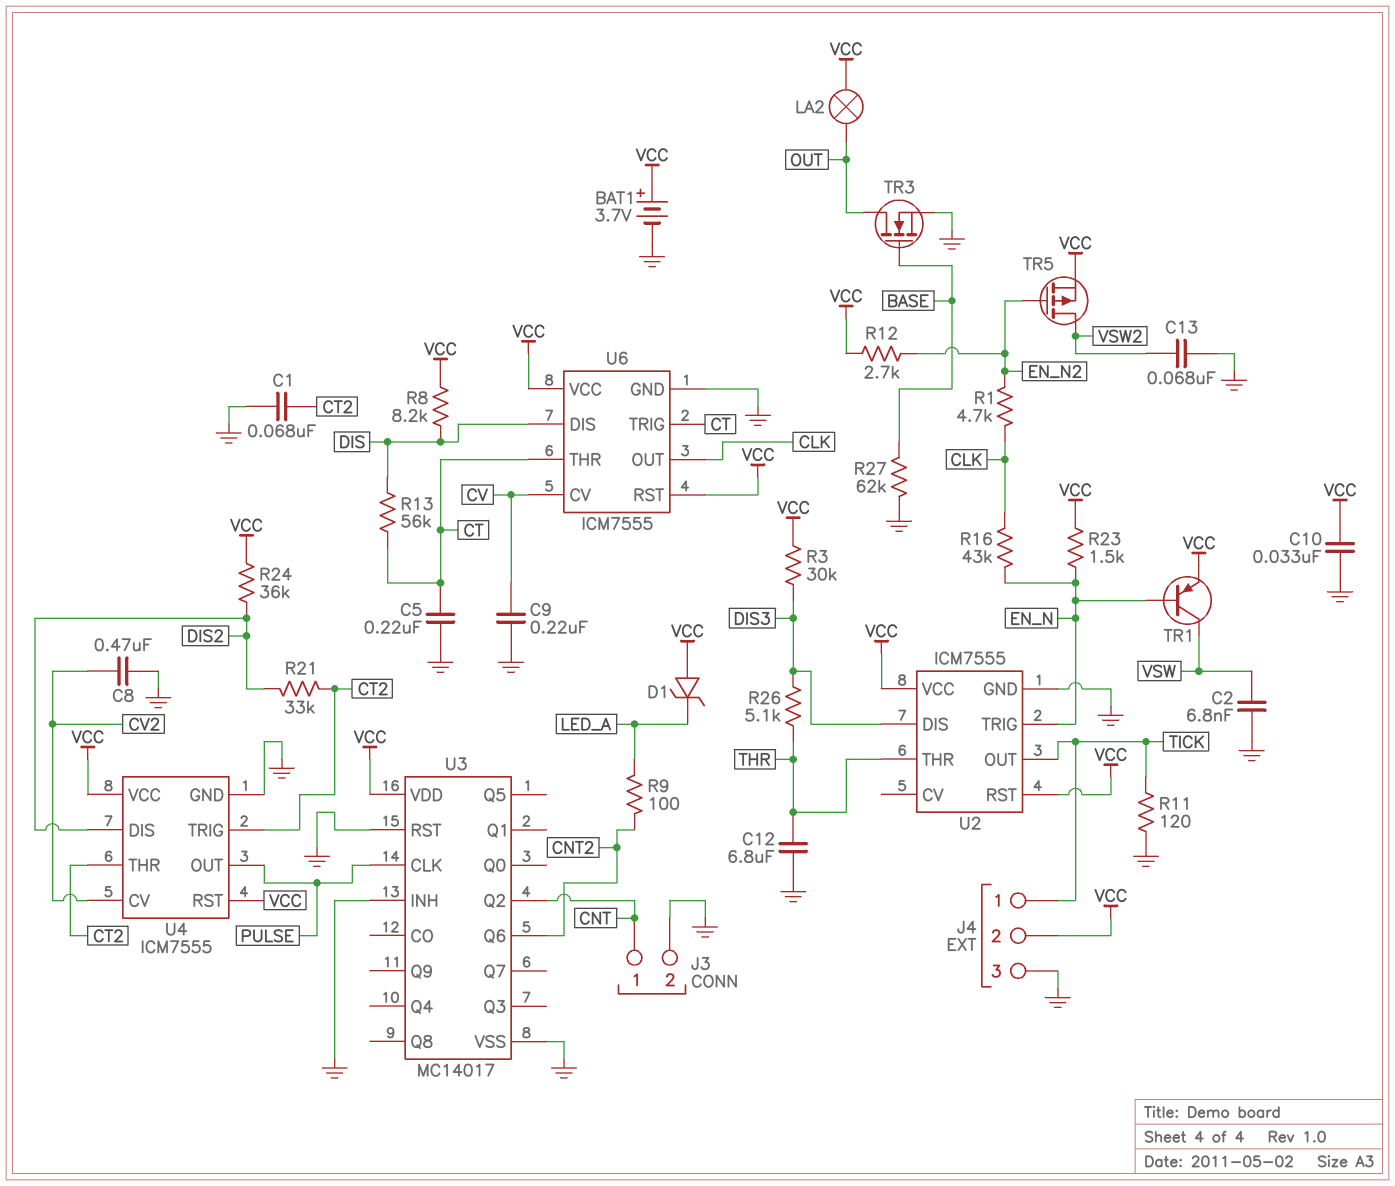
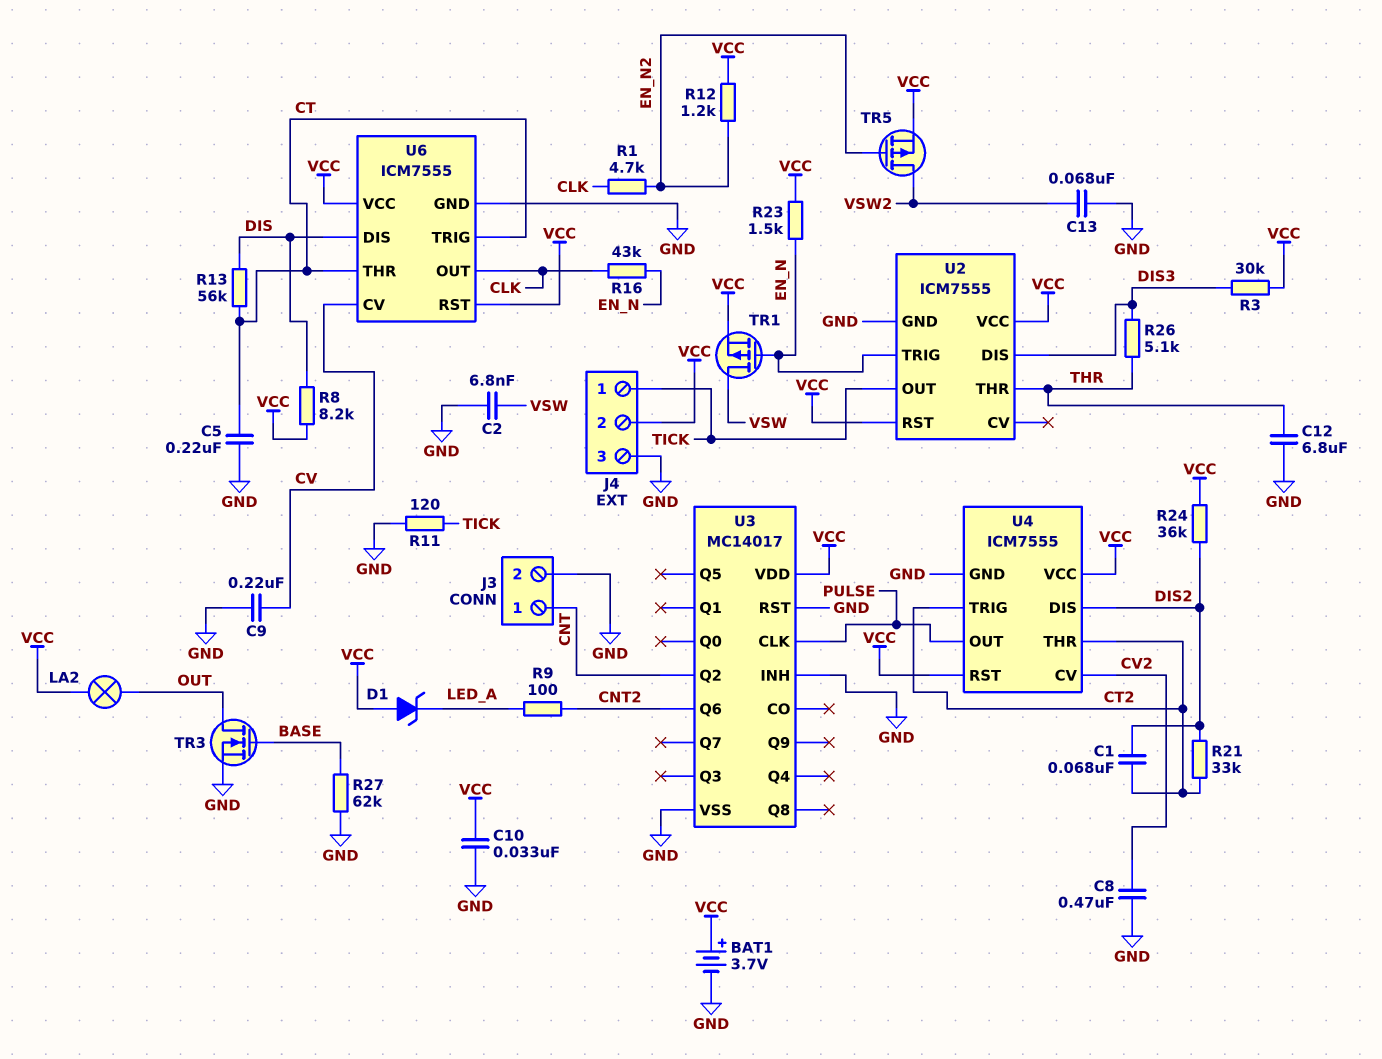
C1: 68nF (CT2, GND) -> 68nF (CT2, DIS2)
R12: 2.7k (EN_N2, VCC) -> 1.2k (EN_N2, VCC)
TR1: PNP (B EN_N, C VSW, E VCC) -> PMOS (G EN_N, D VSW, S VCC)

